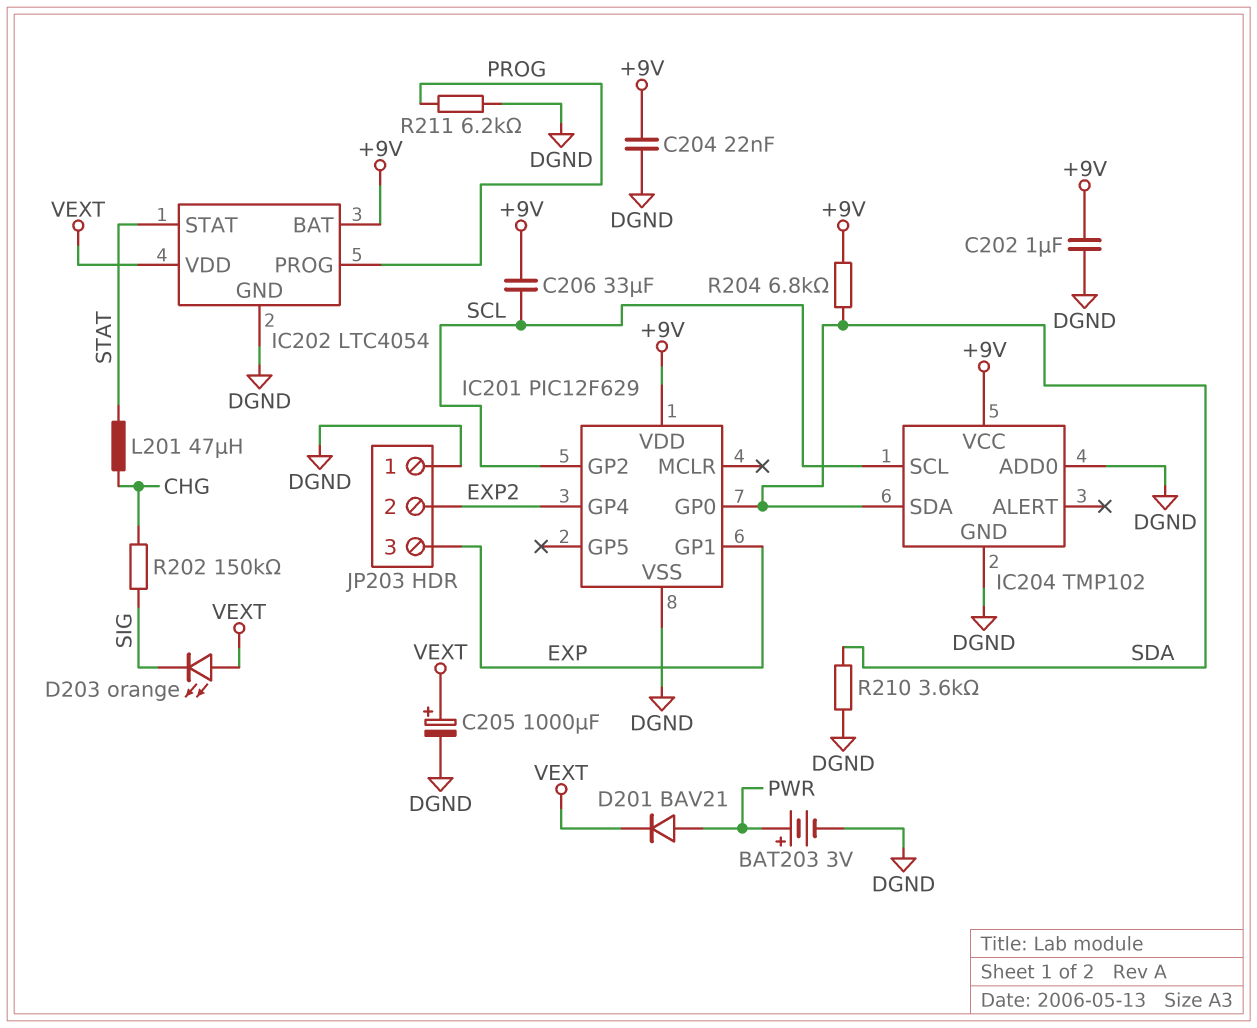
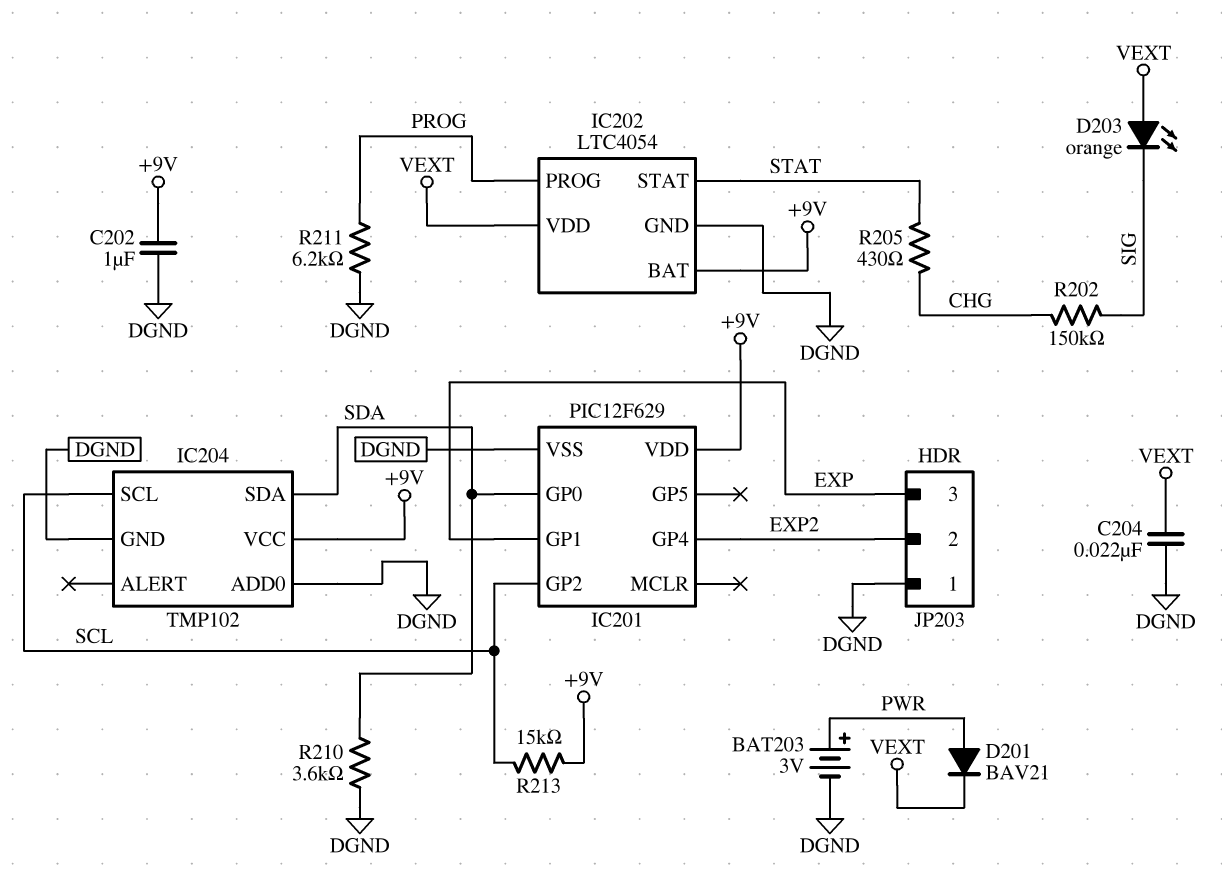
C204: 22nF (+9V, DGND) -> 22nF (DGND, VEXT)
C205: 1000uF (plus VEXT, minus DGND) -> none
C206: 33uF (+9V, SCL) -> none
L201: 47uH (CHG, STAT) -> none
R204: 6.8k (+9V, SDA) -> none
R205: none -> 430 (CHG, STAT)
R213: none -> 15k (+9V, SCL)

